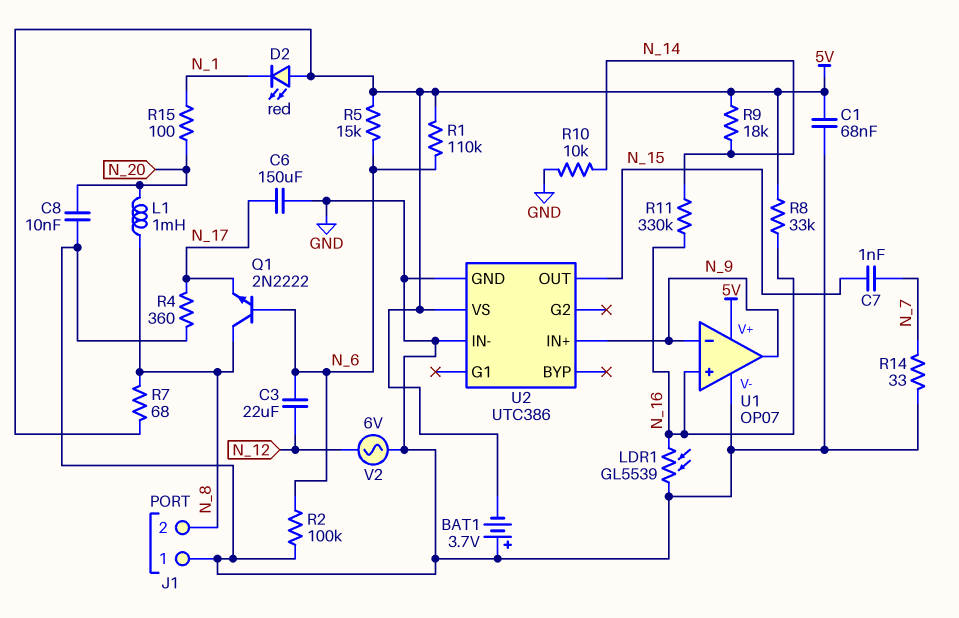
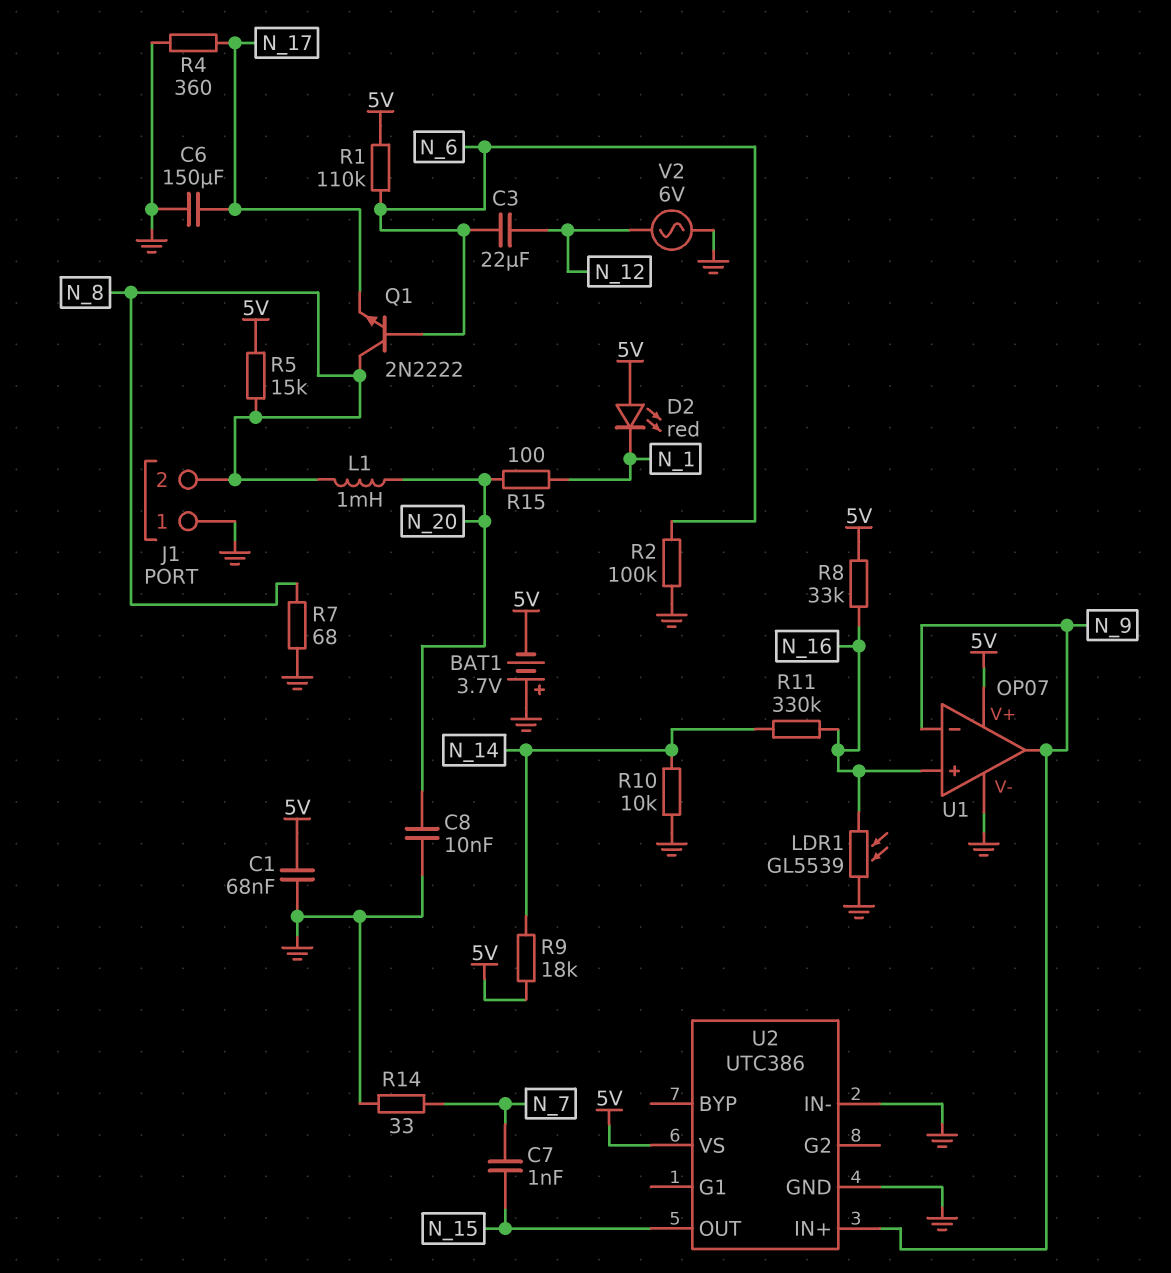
R5: 15k (5V, N_6) -> 15k (5V, N_8)
R7: 68 (5V, N_8) -> 68 (GND, N_8)

